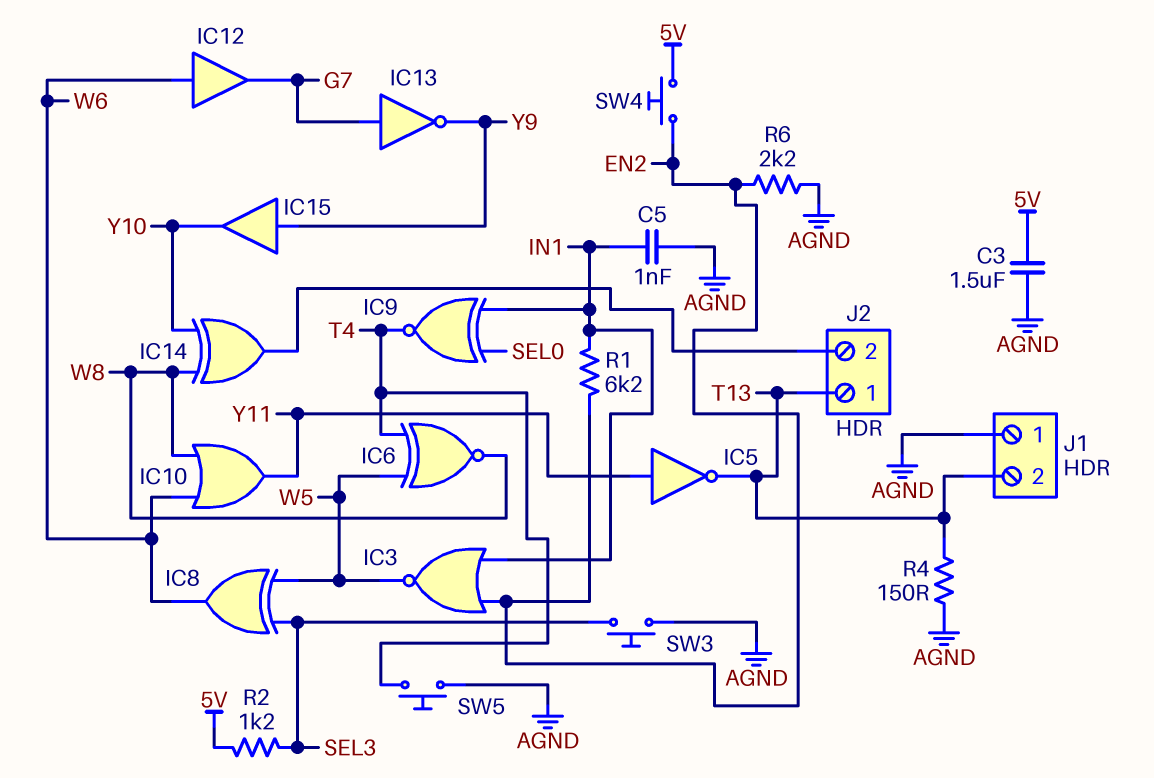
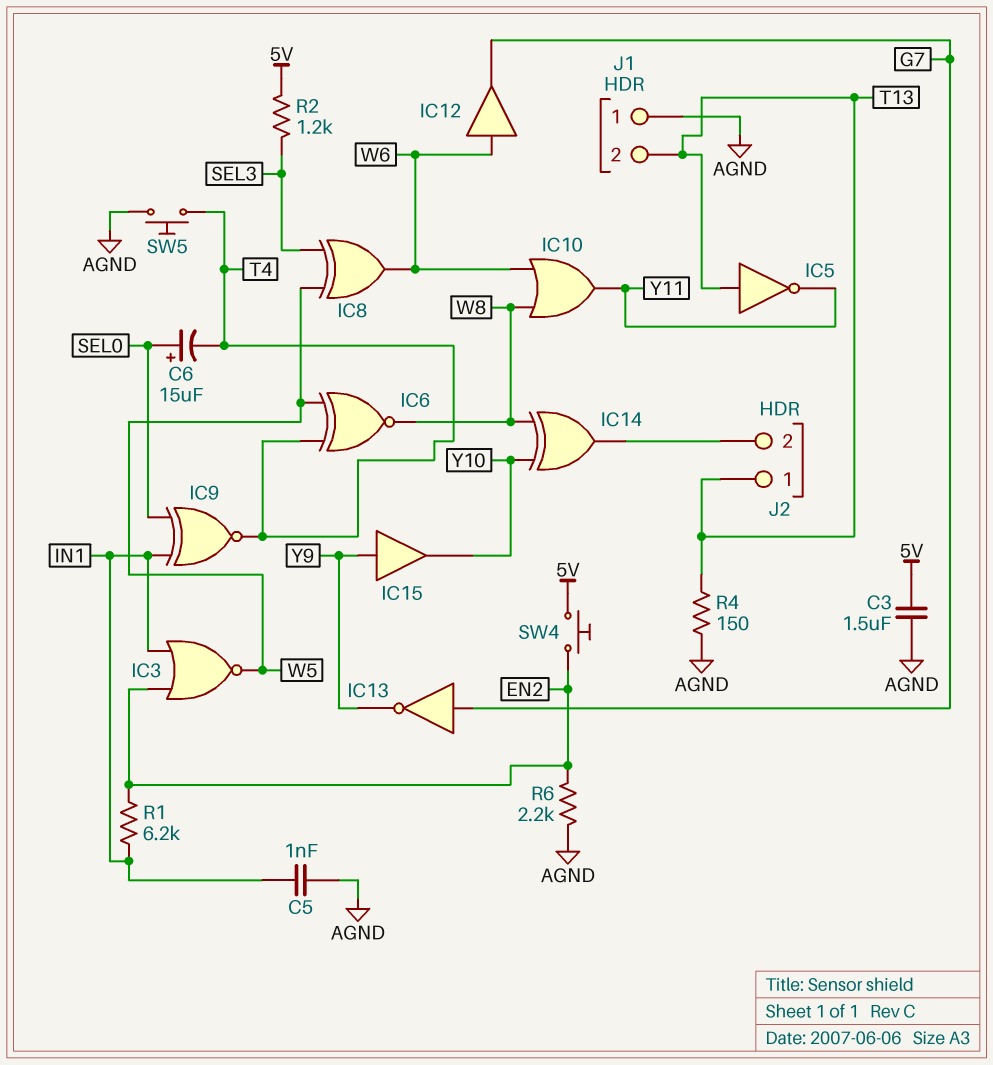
C6: none -> 15uF (plus SEL0, minus T4)
IC5: NOT (in Y11, out T13) -> NOT (in T13, out Y11)
SW3: button (AGND, SEL3) -> none

